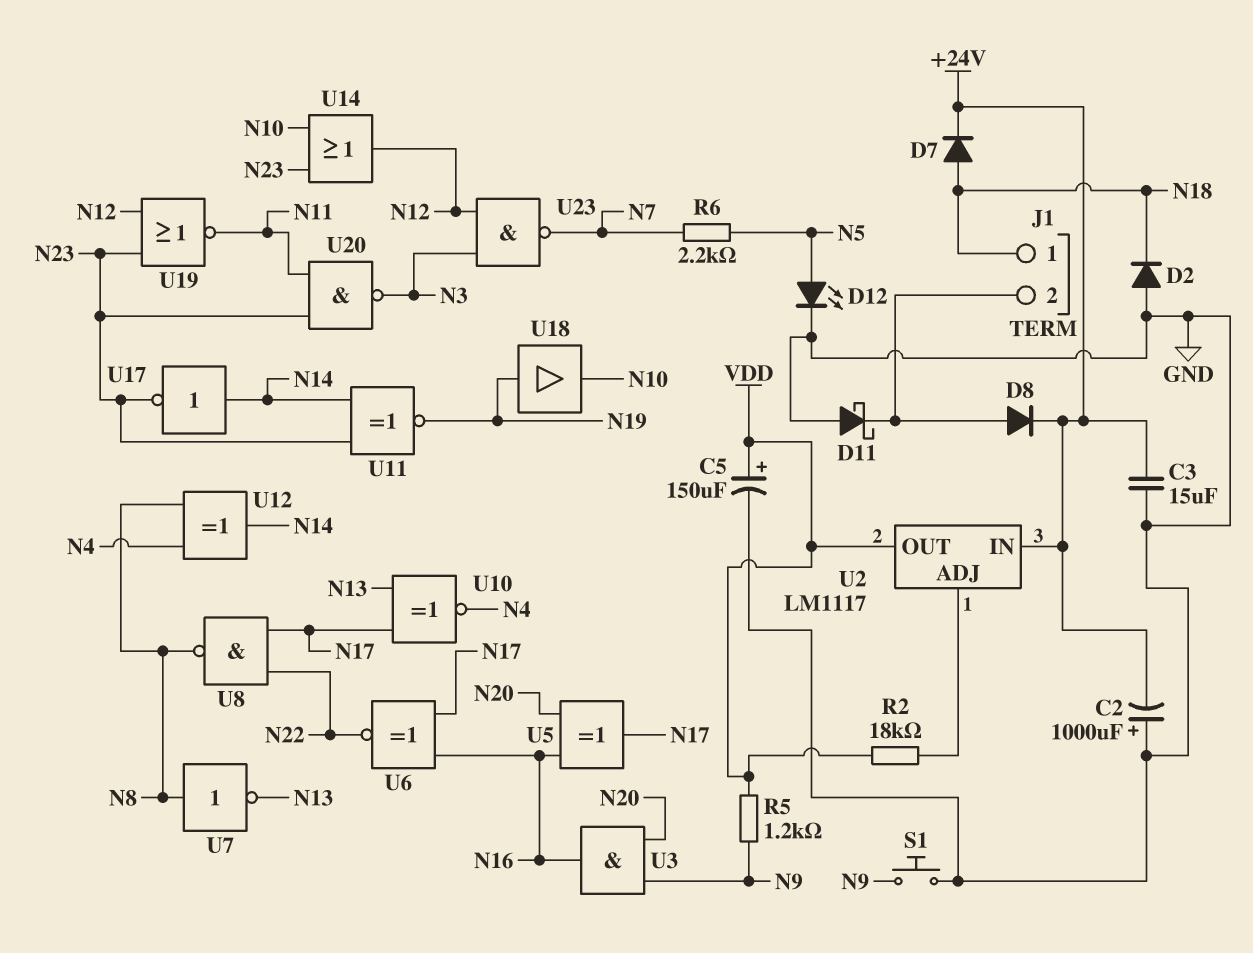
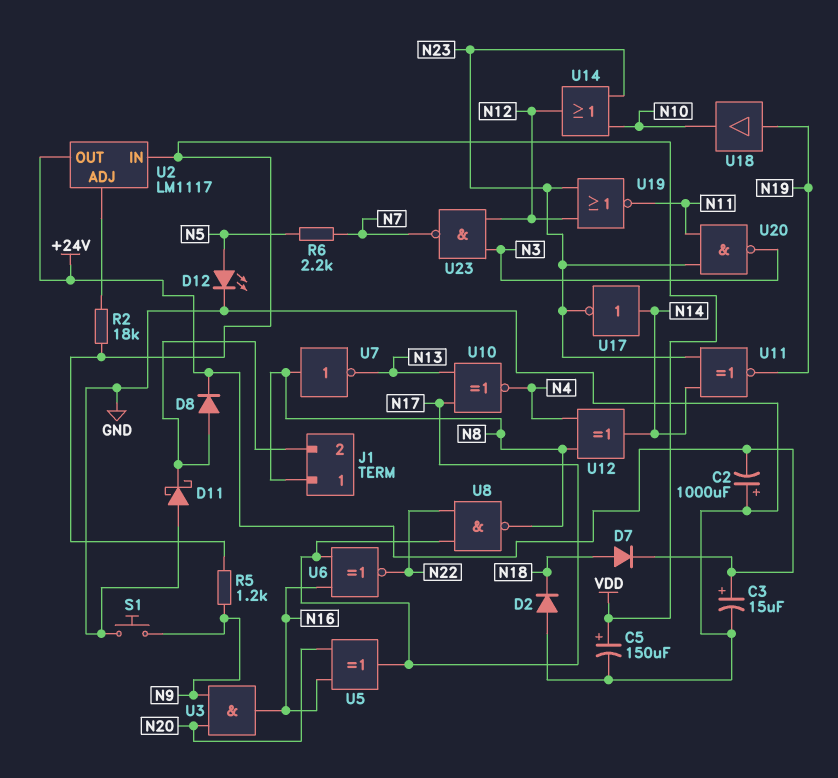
C3: 15uF (+24V, GND) -> 15uF (plus +24V, minus GND)
J1 pin 1: N18 -> N8
U2 pin IN: +24V -> VDD
U2 pin OUT: VDD -> +24V

